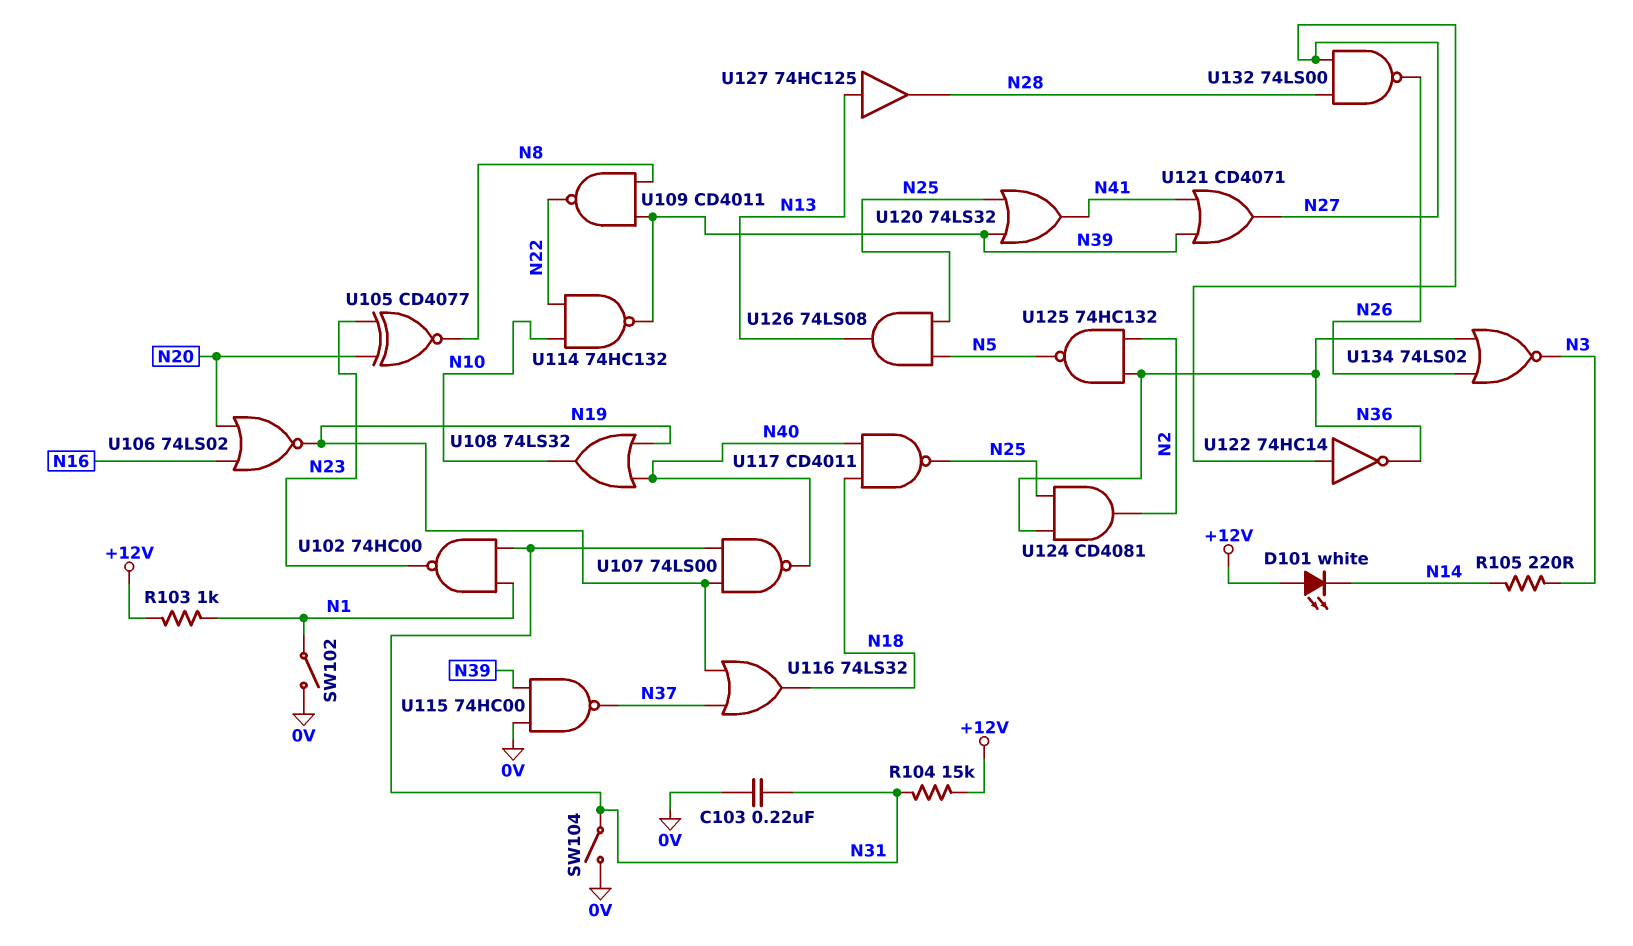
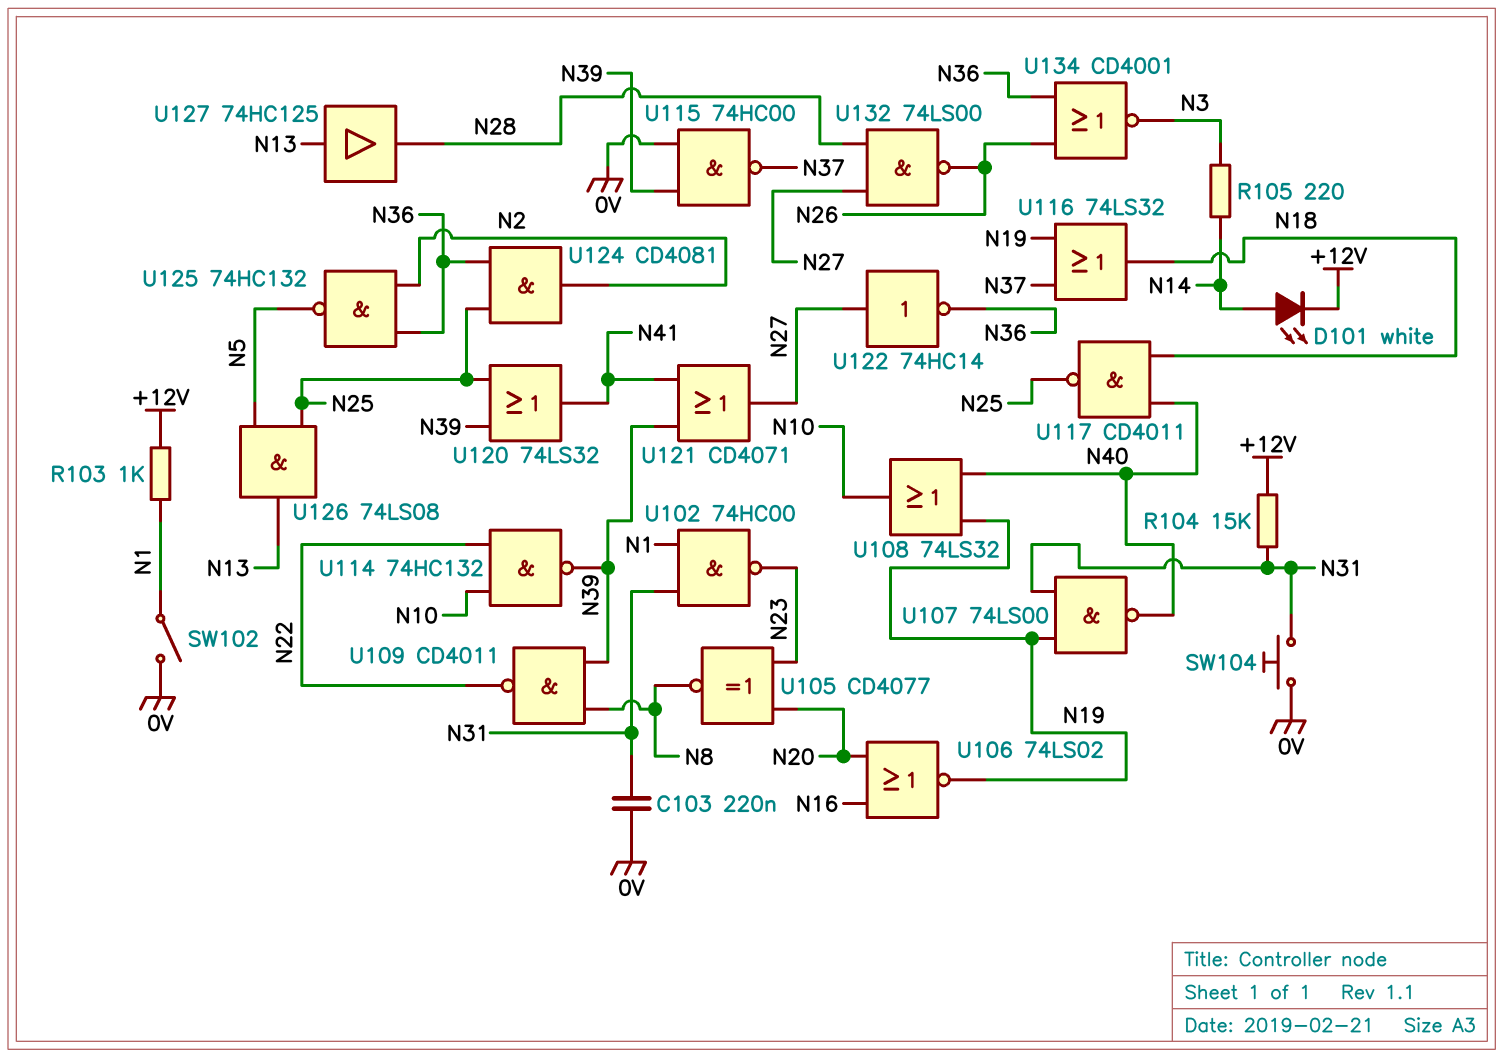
D101: LED white (A +12V, K N14) -> LED white (A N14, K +12V)
SW104: switch (0V, N31) -> button (0V, N31)
U134: NOR 74LS02 (in N26, in N36, out N3) -> NOR CD4001 (in N26, in N36, out N3)

